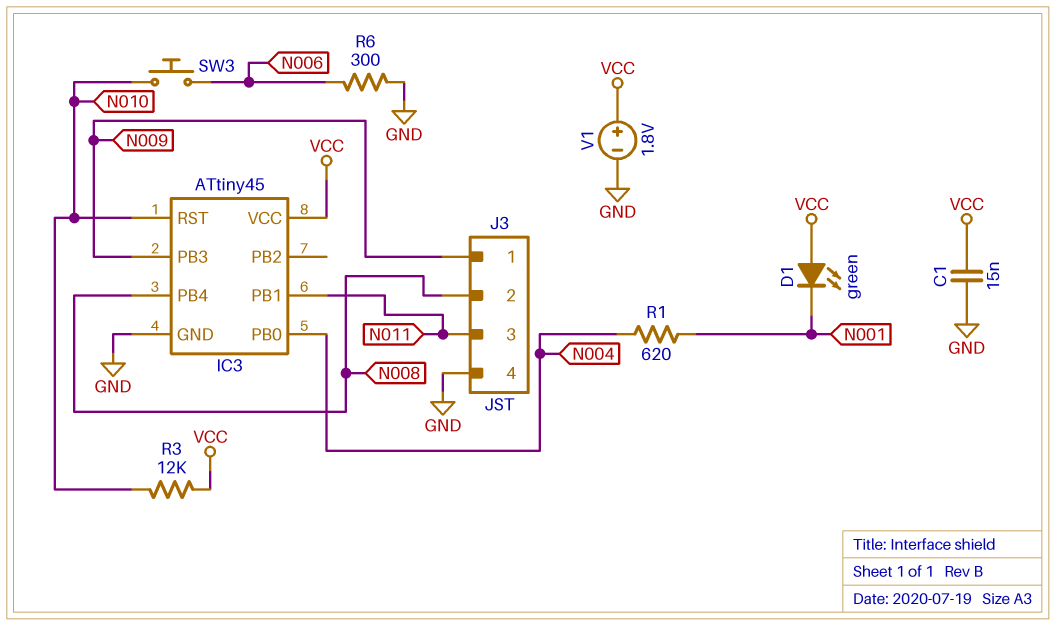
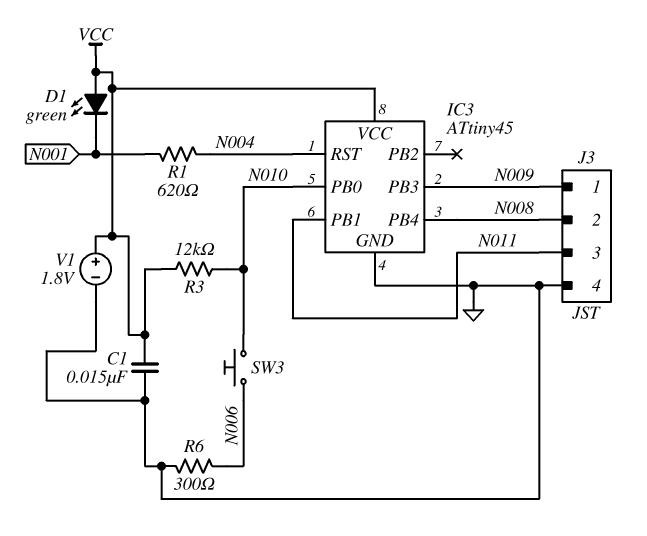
IC3 pin PB0: N004 -> N010
IC3 pin RST: N010 -> N004

